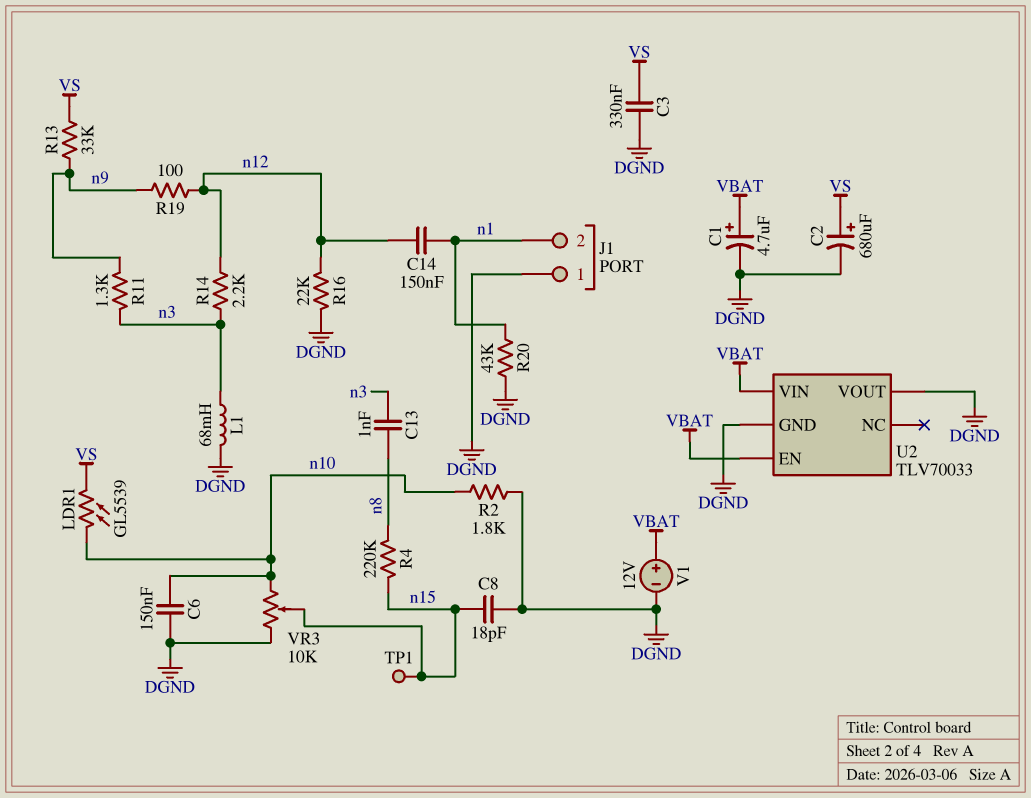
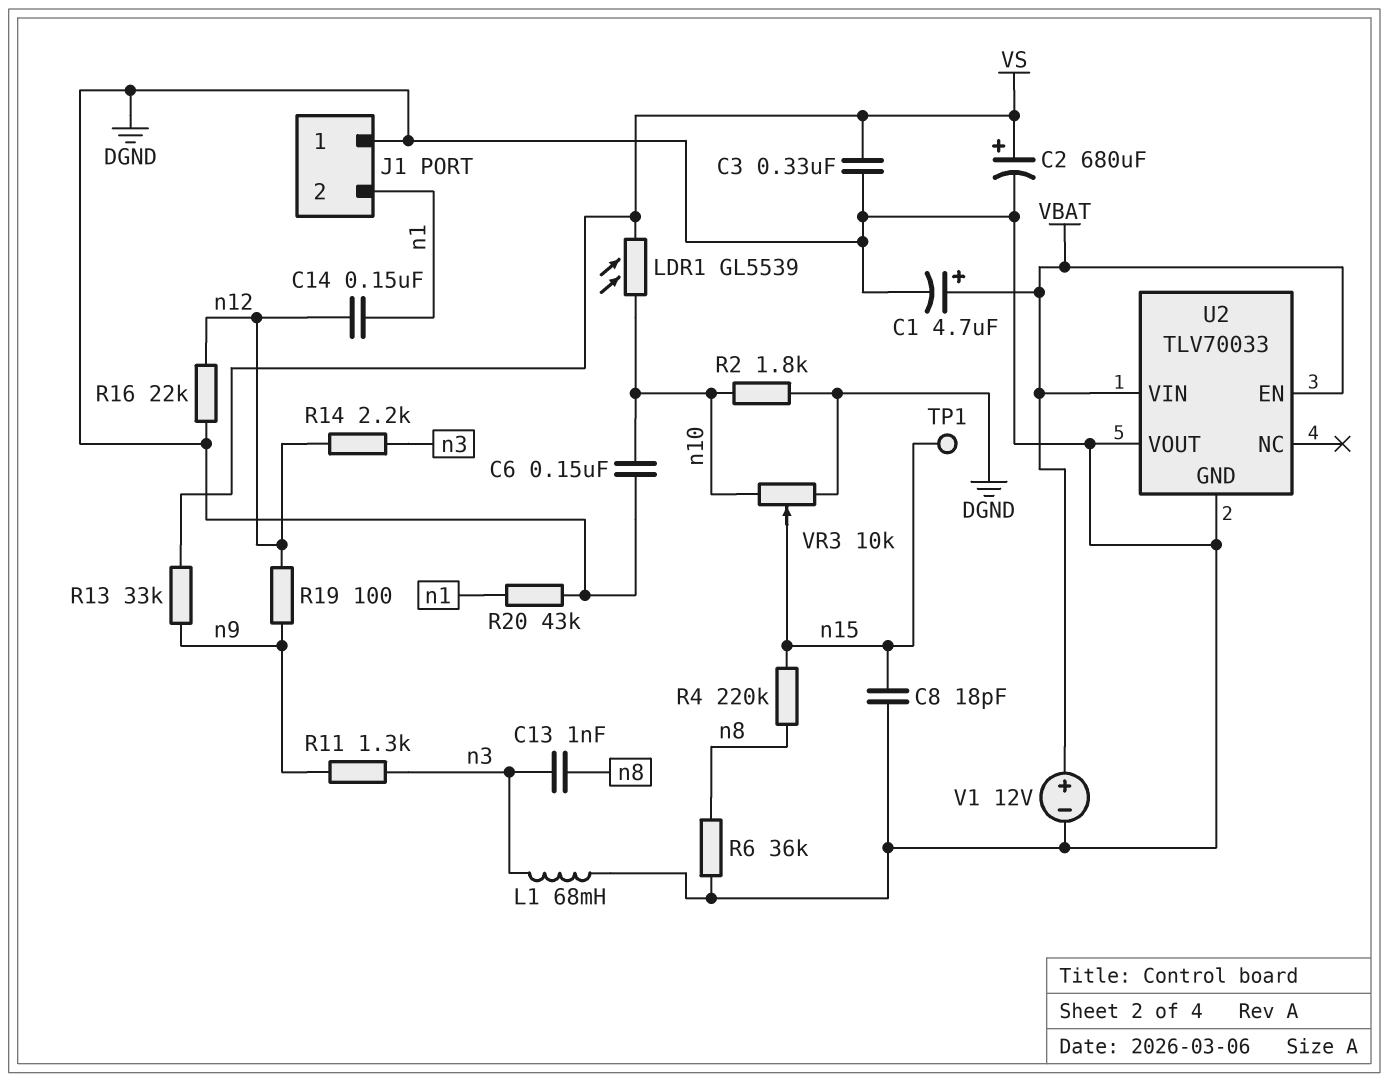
R6: none -> 36k (DGND, n8)

